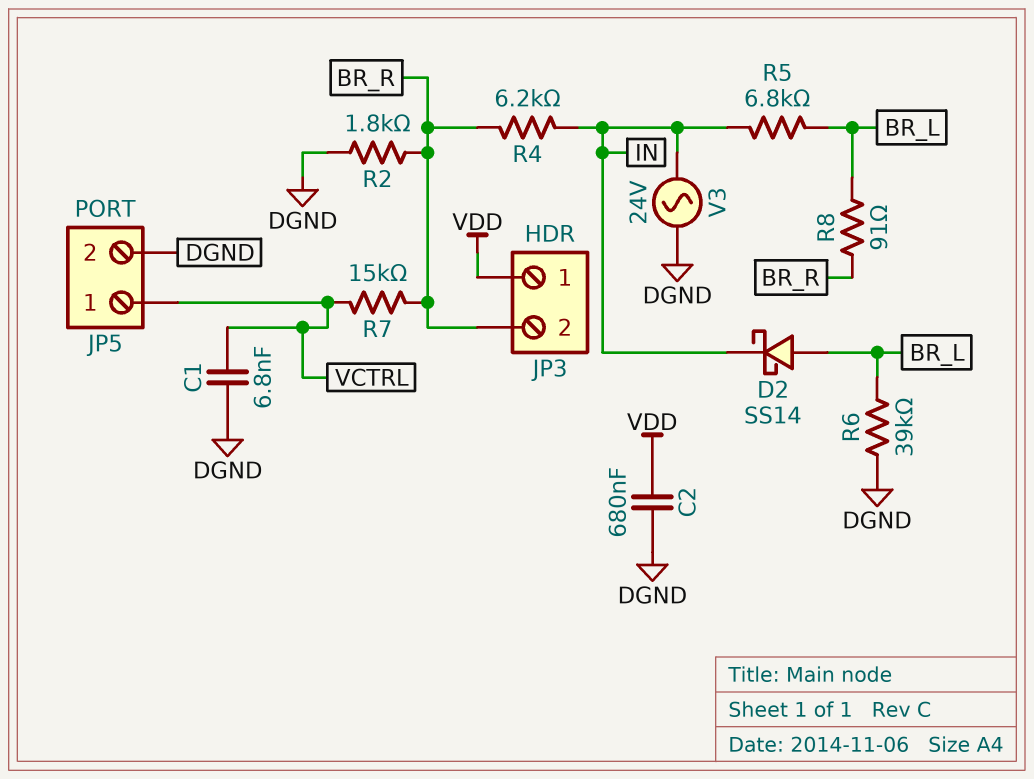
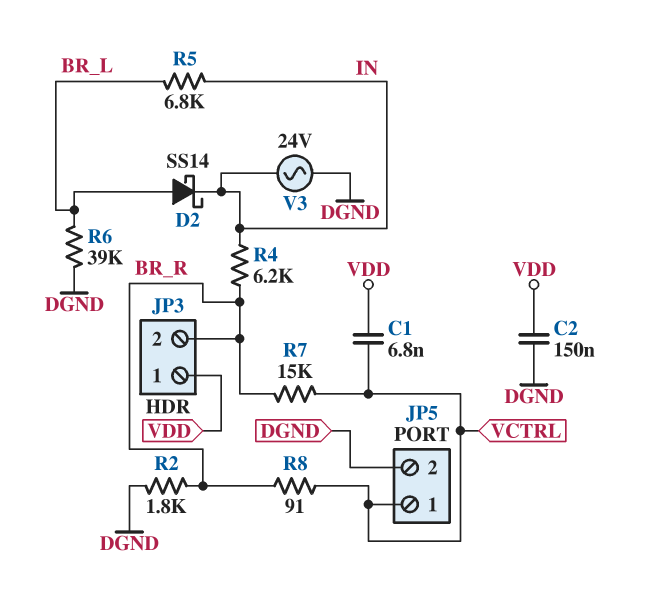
C1: 6.8nF (DGND, VCTRL) -> 6.8nF (VCTRL, VDD)
C2: 680nF (DGND, VDD) -> 150nF (DGND, VDD)
R8: 91 (BR_L, BR_R) -> 91 (BR_R, VCTRL)

